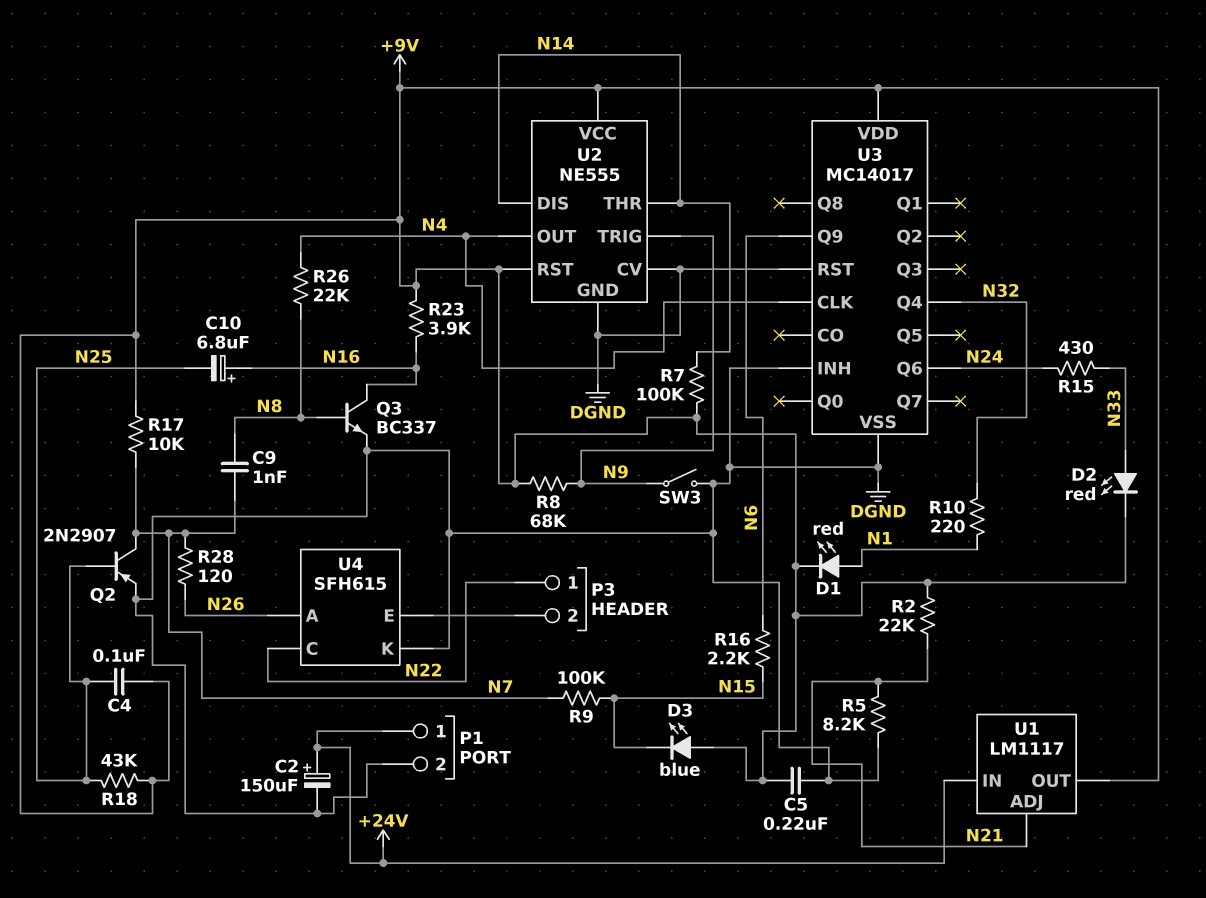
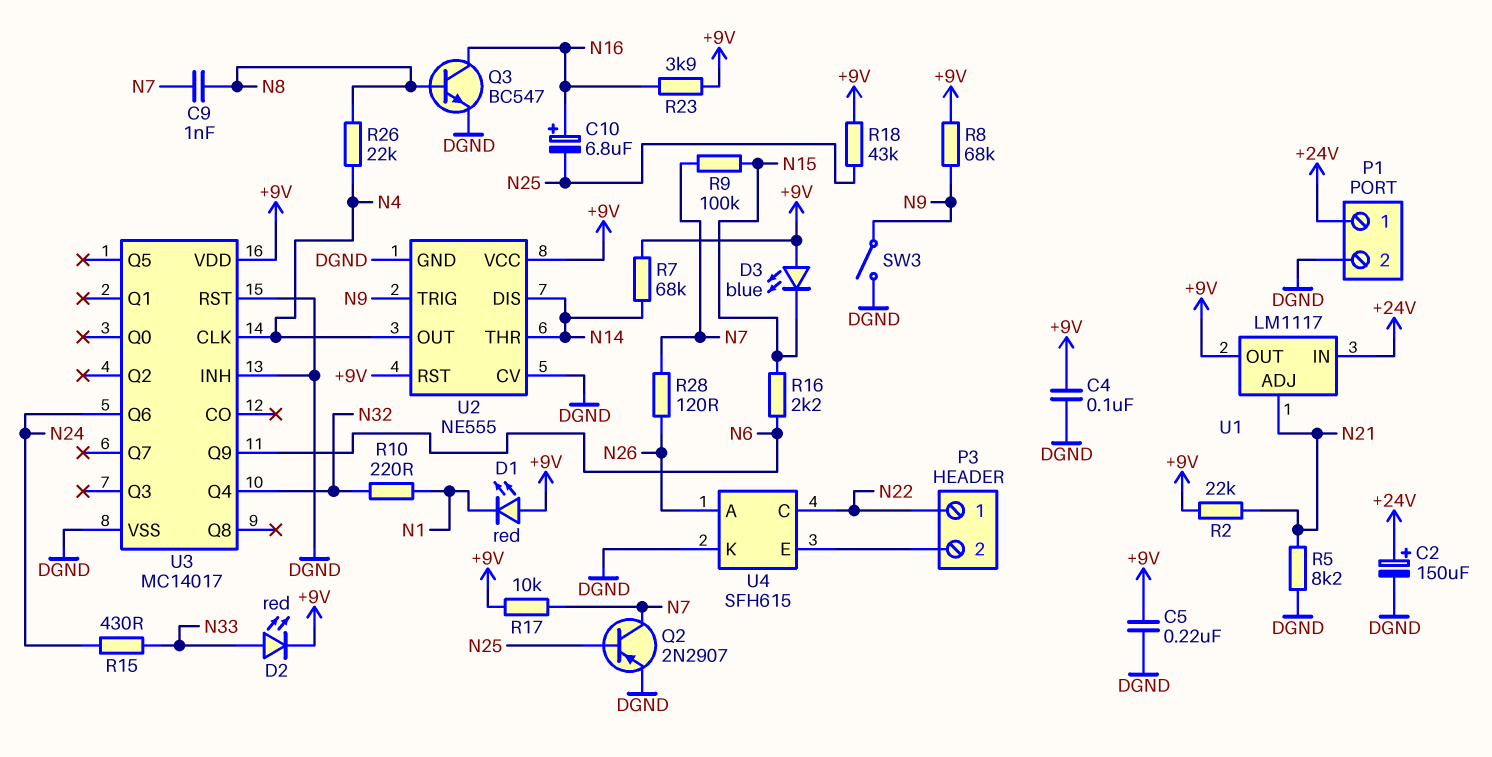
C4: 100nF (+9V, N25) -> 100nF (+9V, DGND)
D1: LED red (A N1, K +9V) -> LED red (A +9V, K N1)
Q3: NPN BC337 (B N8, C N16, E DGND) -> NPN BC547 (B N8, C N16, E DGND)
R7: 100k (+9V, N14) -> 68k (+9V, N14)

